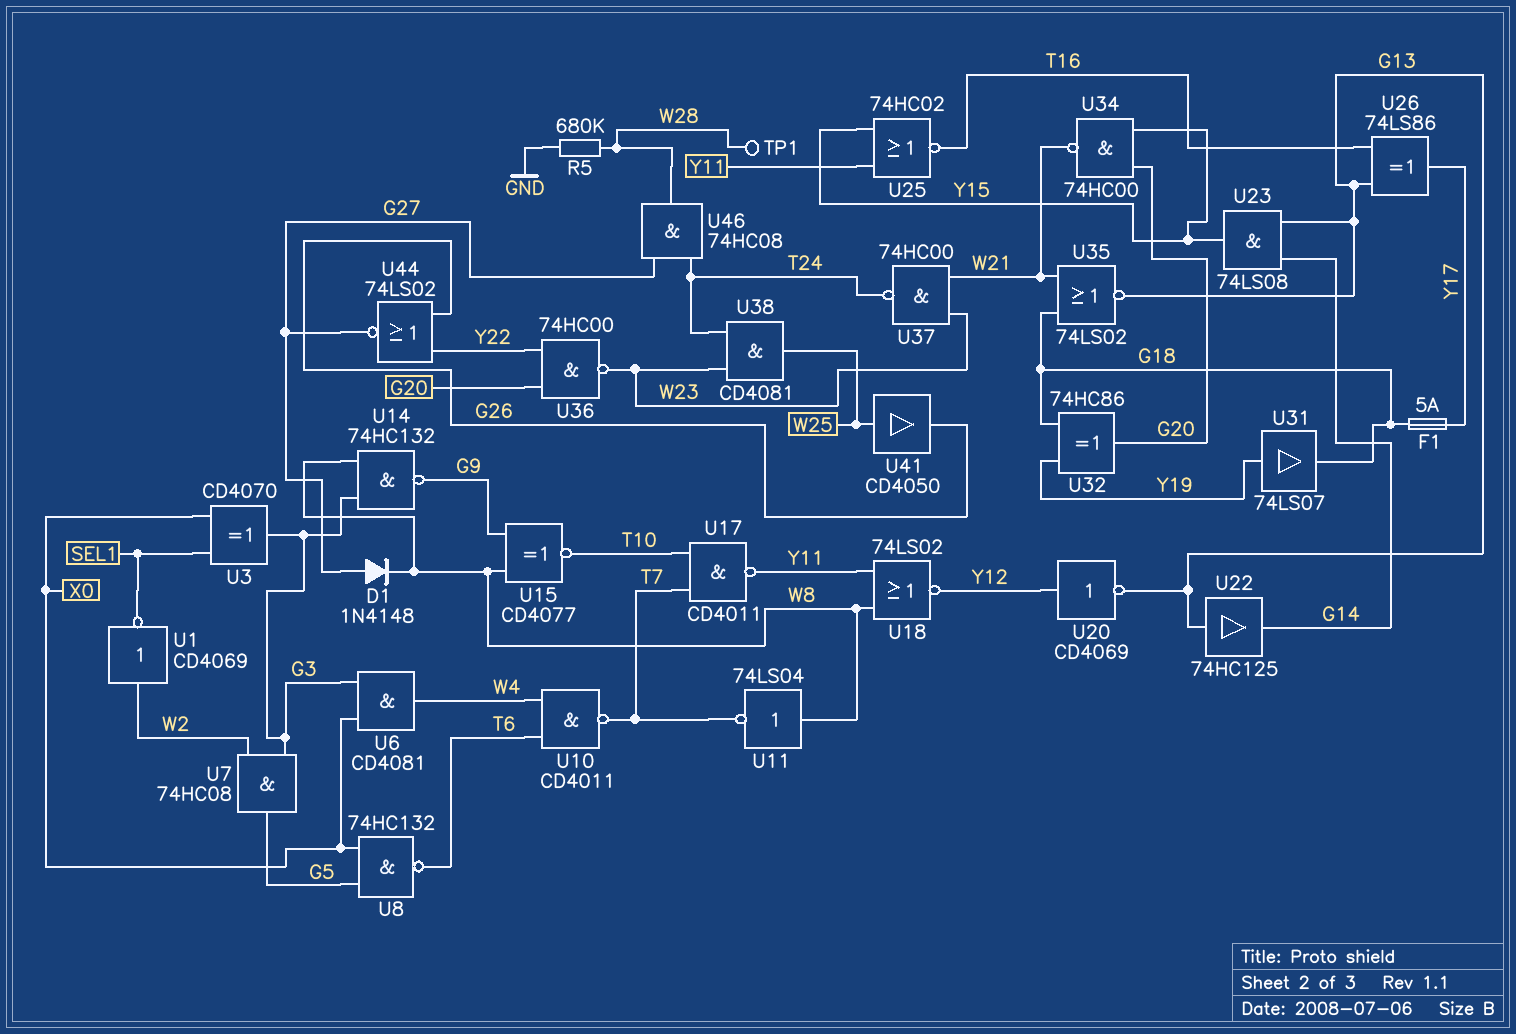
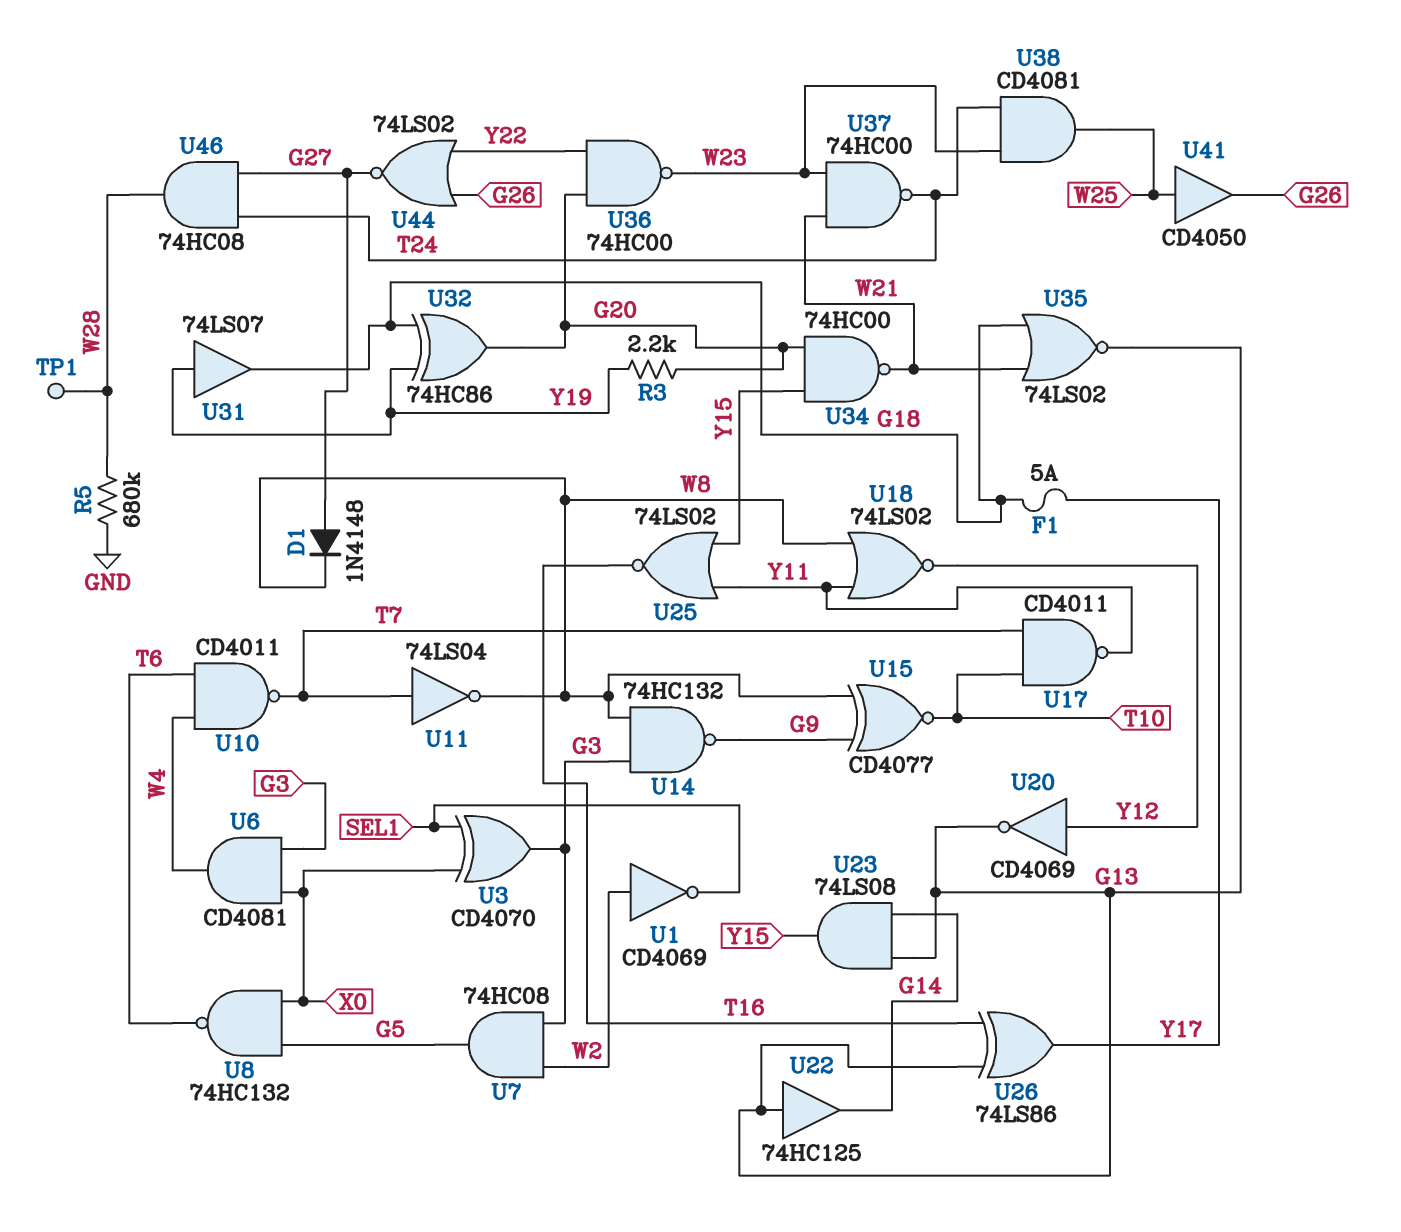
R3: none -> 2.2k (G20, Y19)
U11: NOT 74LS04 (in W8, out T7) -> NOT 74LS04 (in T7, out W8)
U25: NOR 74HC02 (in Y11, in Y15, out T16) -> NOR 74LS02 (in Y11, in Y15, out T16)

